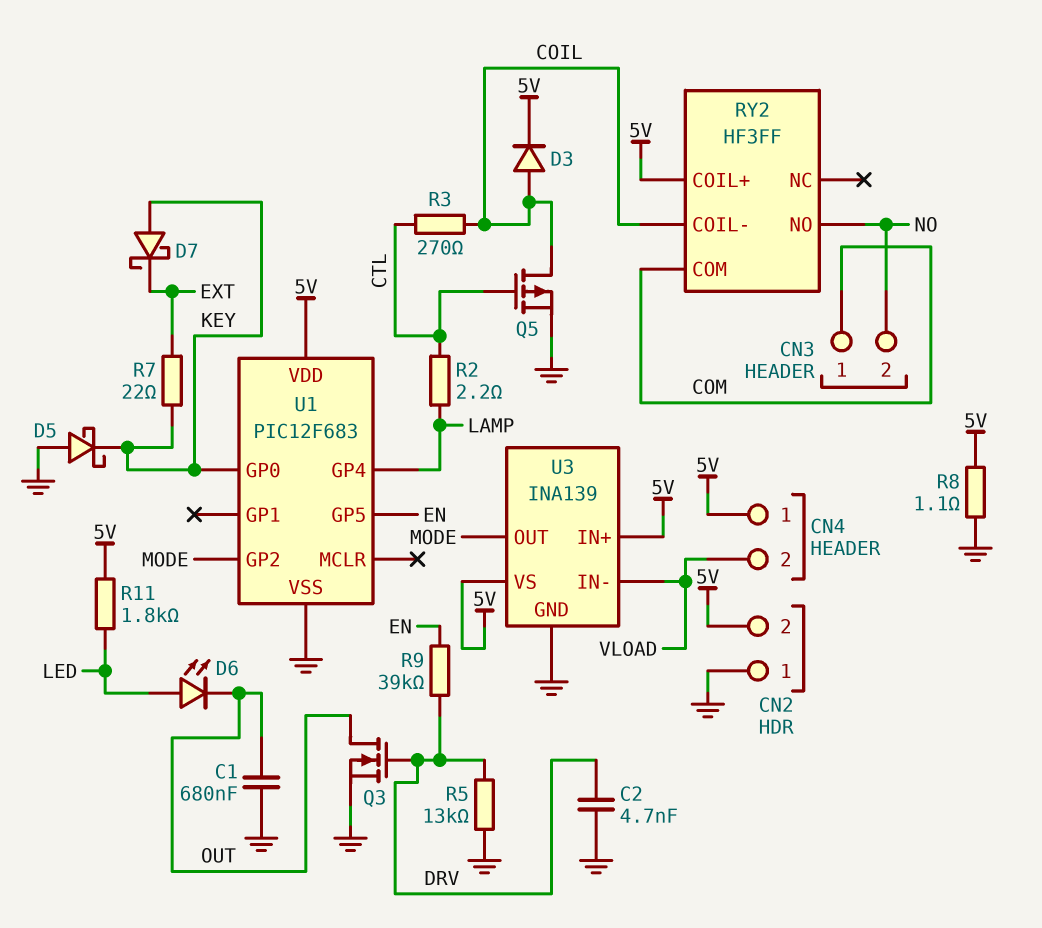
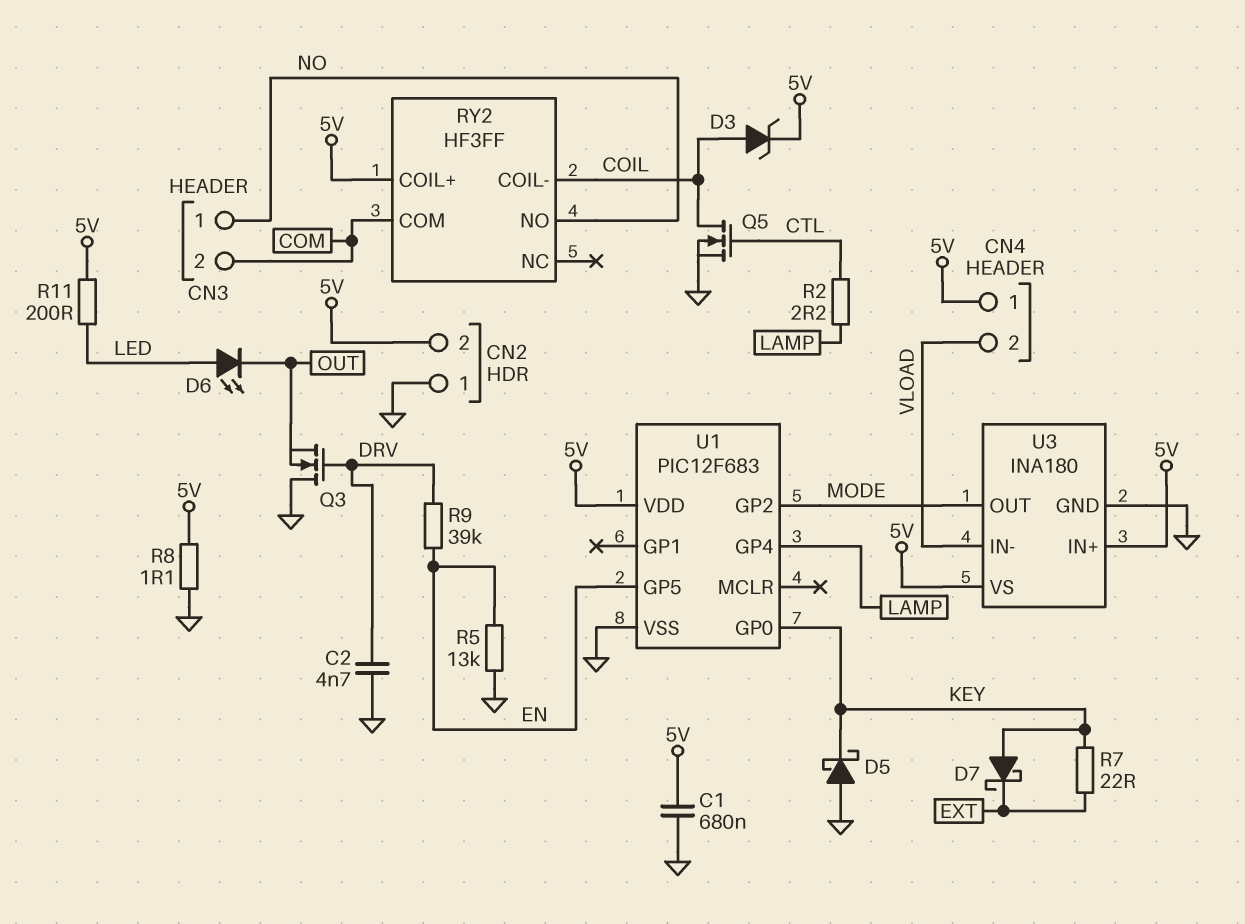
C1: 680nF (GND, OUT) -> 680nF (5V, GND)
CN3 pin 1: COM -> NO
CN3 pin 2: NO -> COM
D3: diode (A COIL, K 5V) -> zener (A COIL, K 5V)
Q3: NMOS (G DRV, D OUT, S GND) -> NMOS (G DRV, D GND, S OUT)
Q5: PMOS (G CTL, D COIL, S GND) -> NMOS (G CTL, D COIL, S GND)
R3: 270 (COIL, CTL) -> none
R5: 13k (DRV, GND) -> 13k (EN, GND)
R11: 1.8k (5V, LED) -> 200 (5V, LED)
U3: INA139 -> INA180

